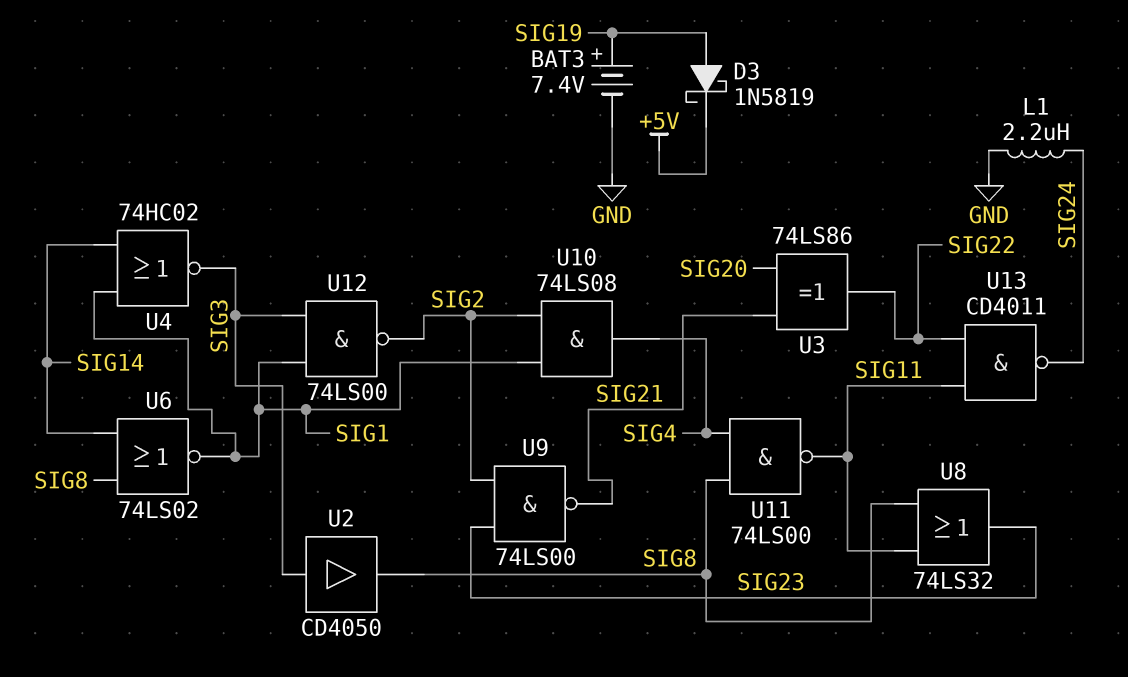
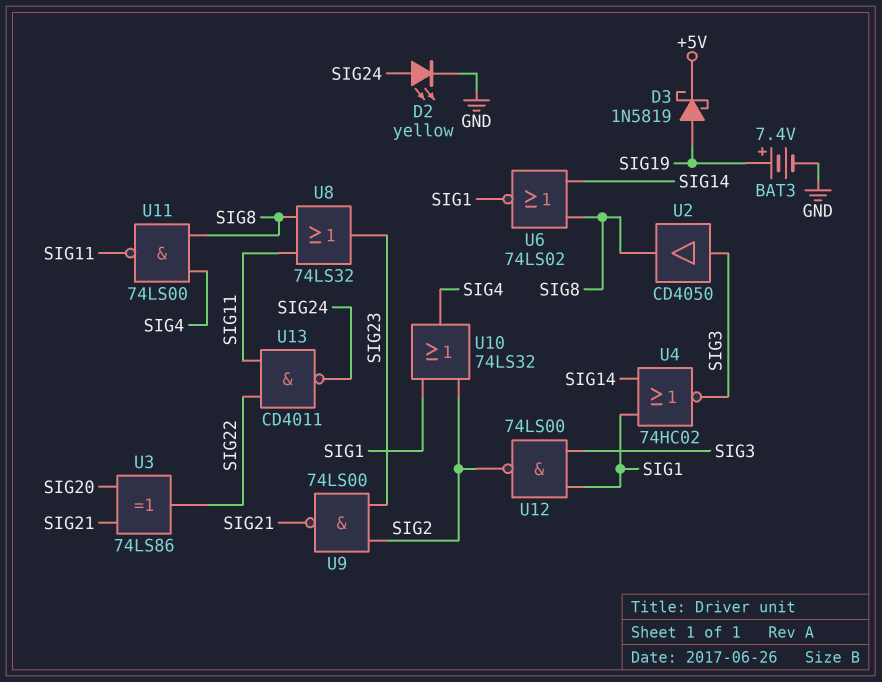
D2: none -> LED yellow (A SIG24, K GND)
L1: 2.2uH (GND, SIG24) -> none
U10: AND 74LS08 (in SIG1, in SIG2, out SIG4) -> OR 74LS32 (in SIG1, in SIG2, out SIG4)

